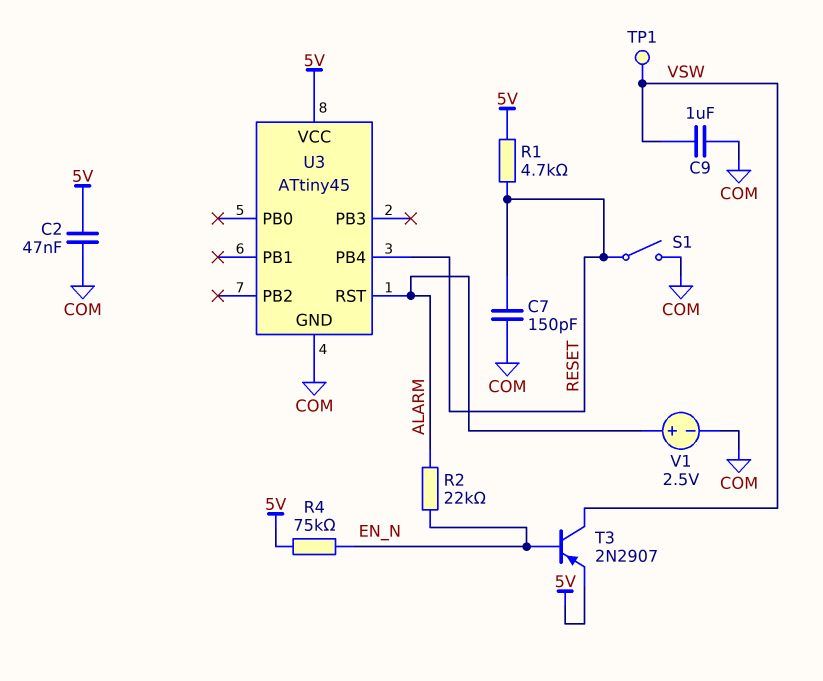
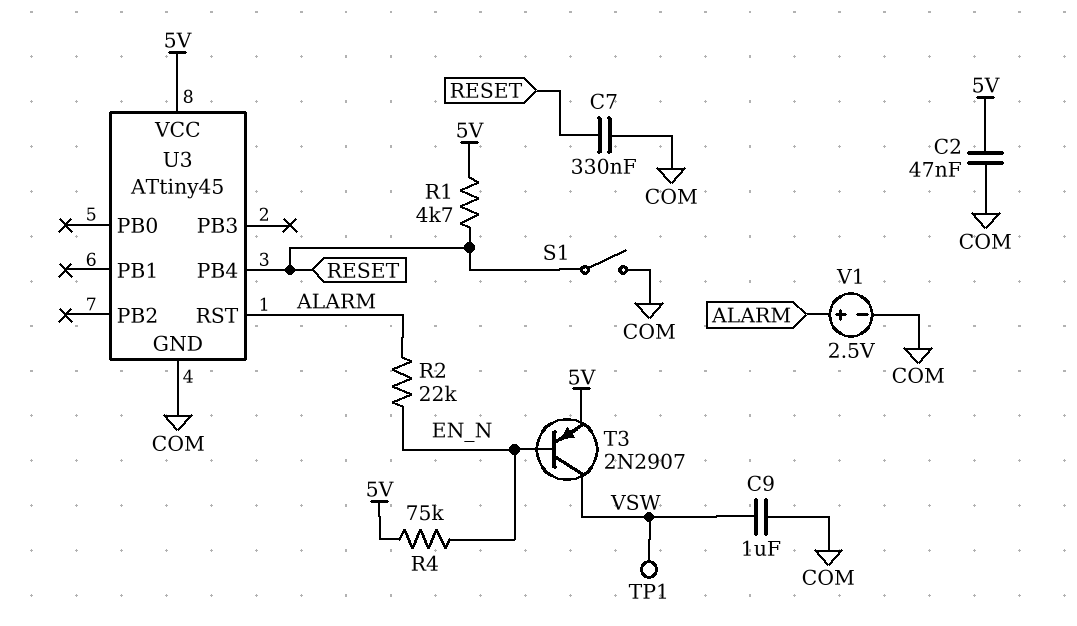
C7: 150pF (COM, RESET) -> 330nF (COM, RESET)

